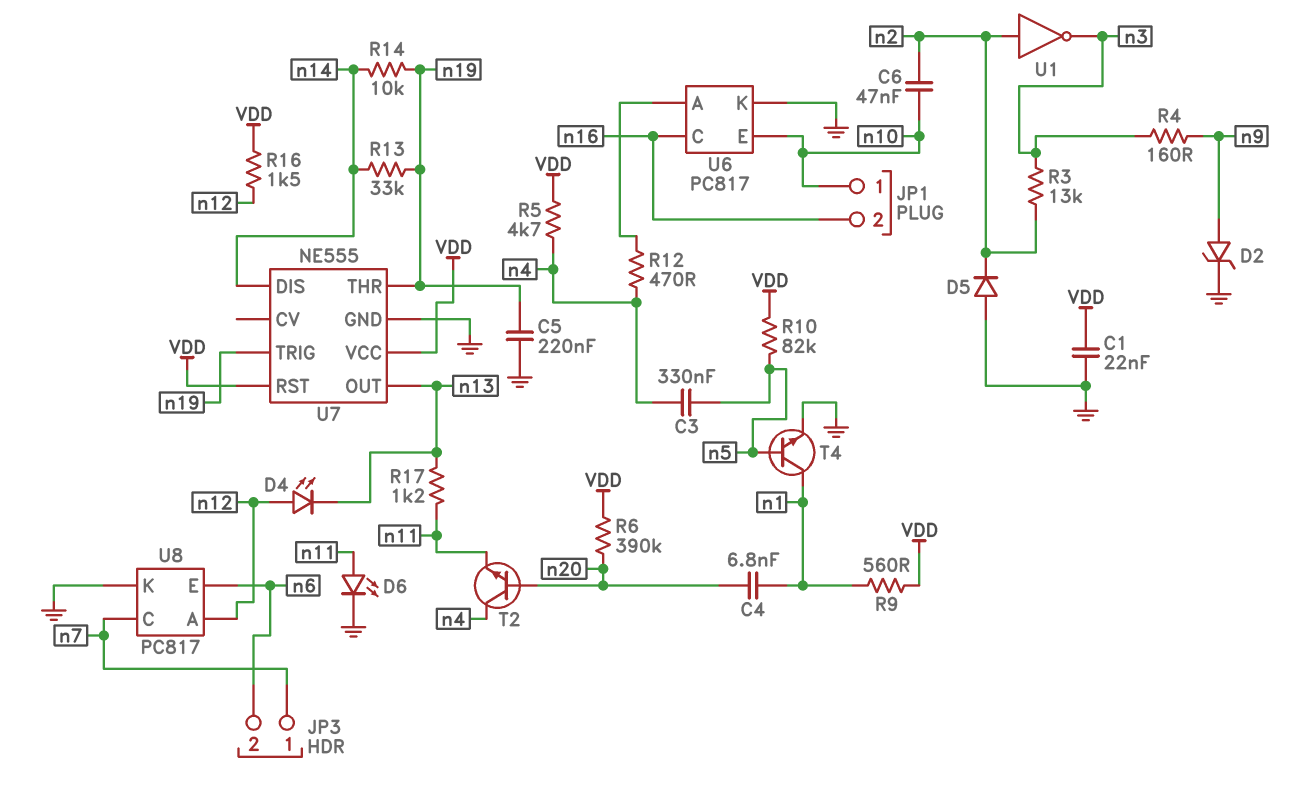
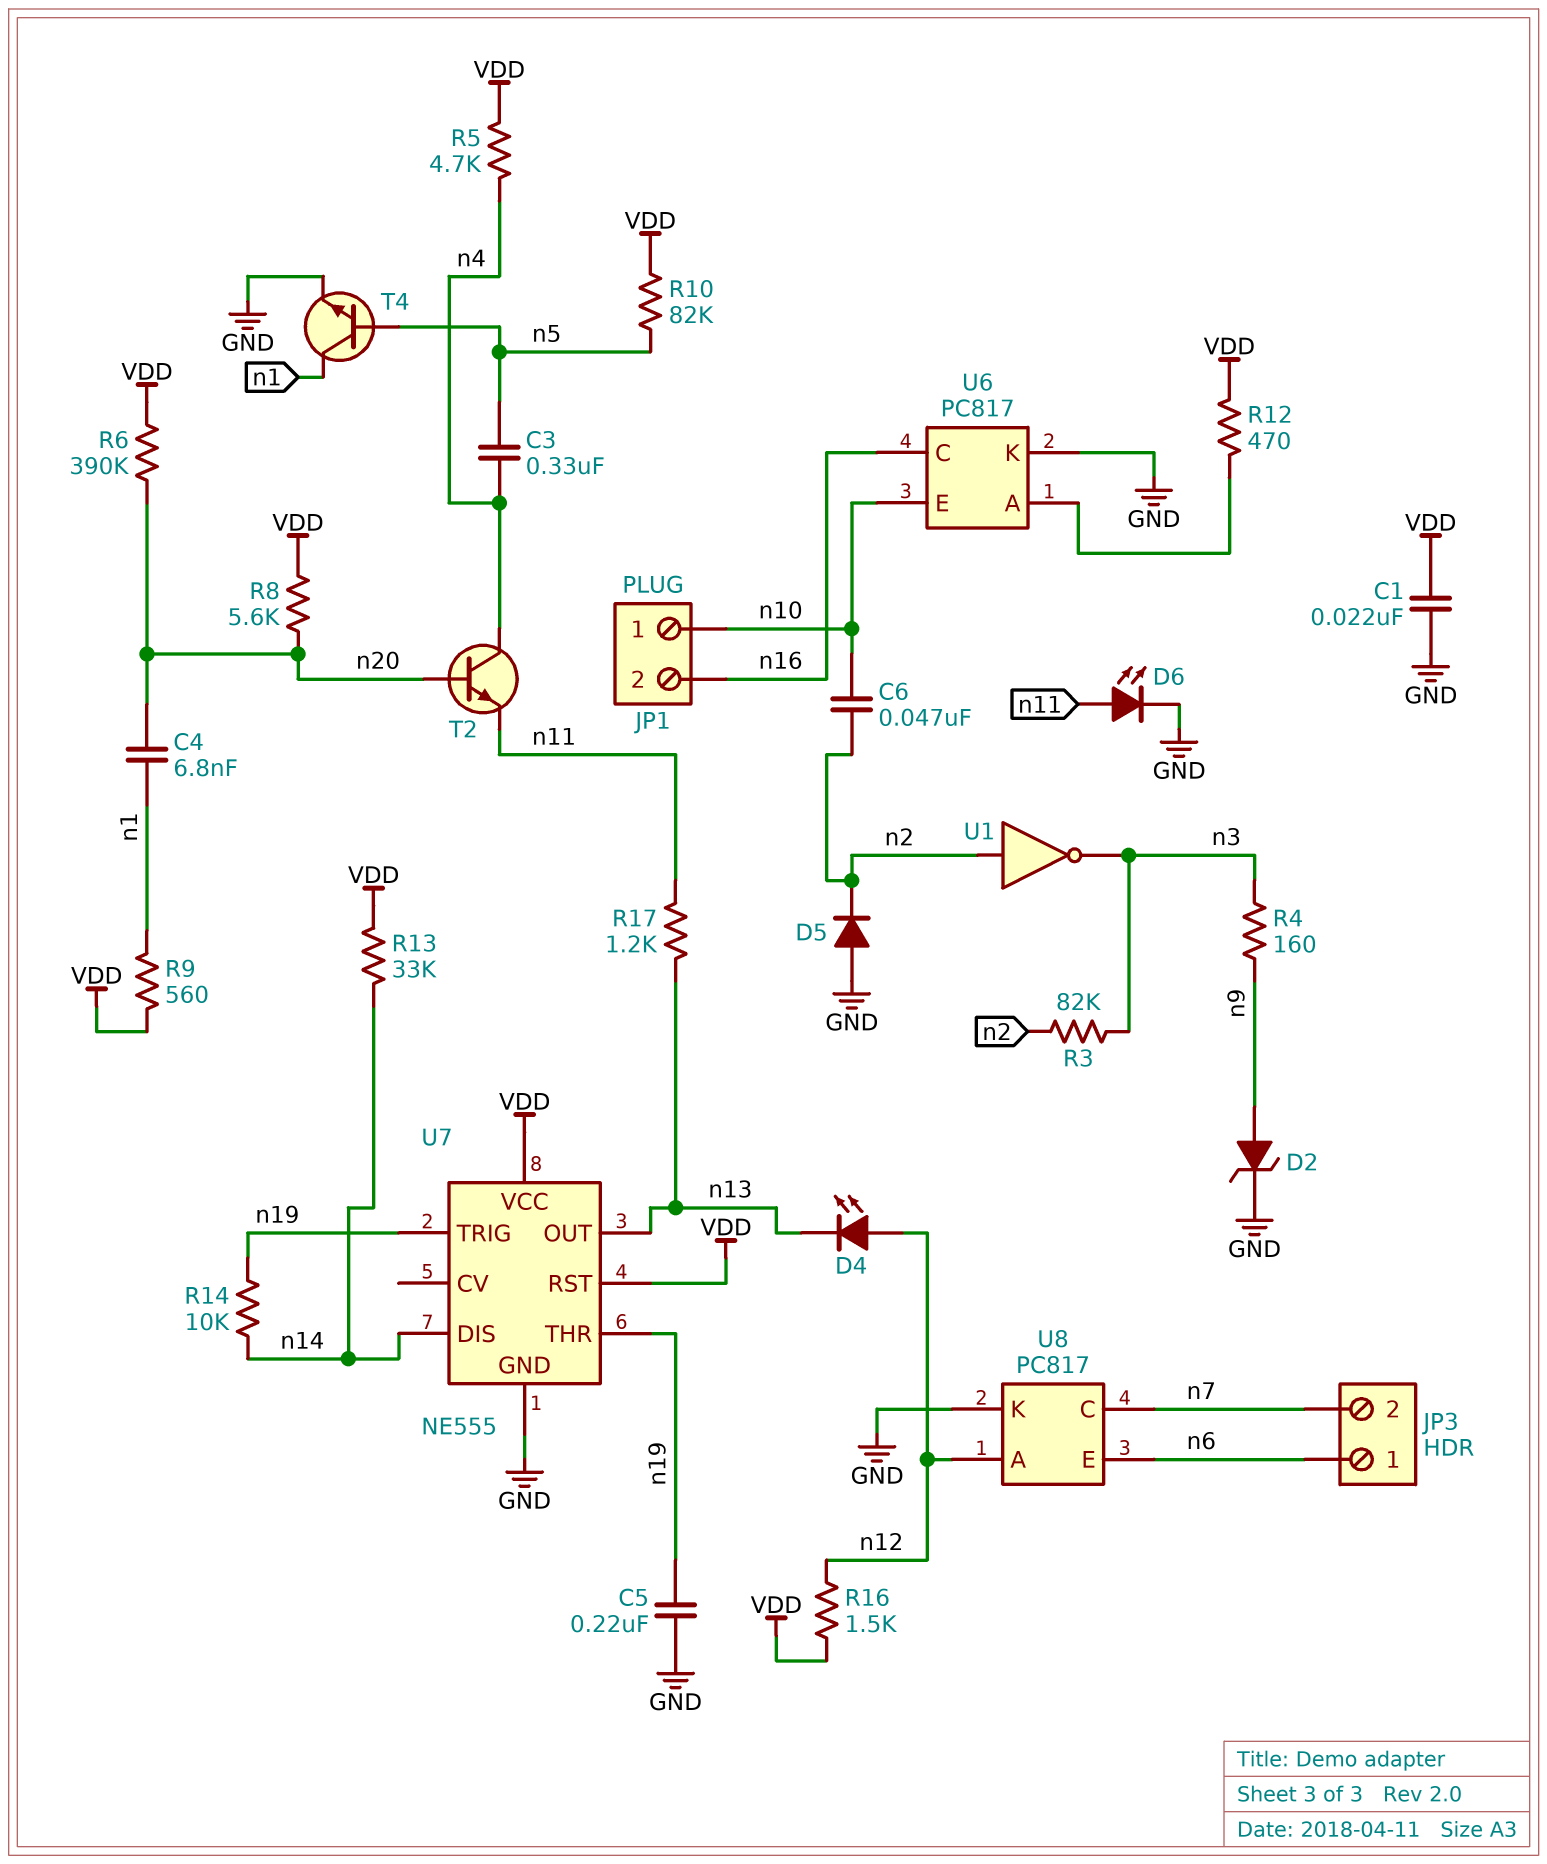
JP3 pin 1: n7 -> n6
JP3 pin 2: n6 -> n7
R3: 13k (n2, n3) -> 82k (n2, n3)
R8: none -> 5.6k (VDD, n20)
R12: 470 (U6/A, n4) -> 470 (U6/A, VDD)
R13: 33k (n14, n19) -> 33k (VDD, n14)

